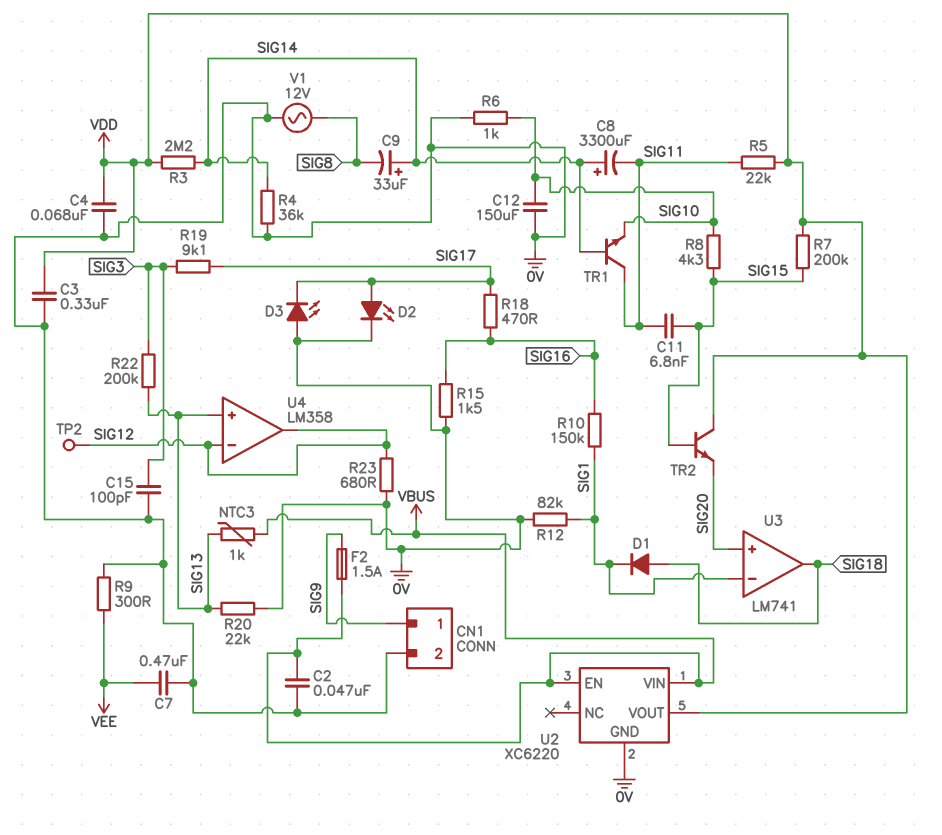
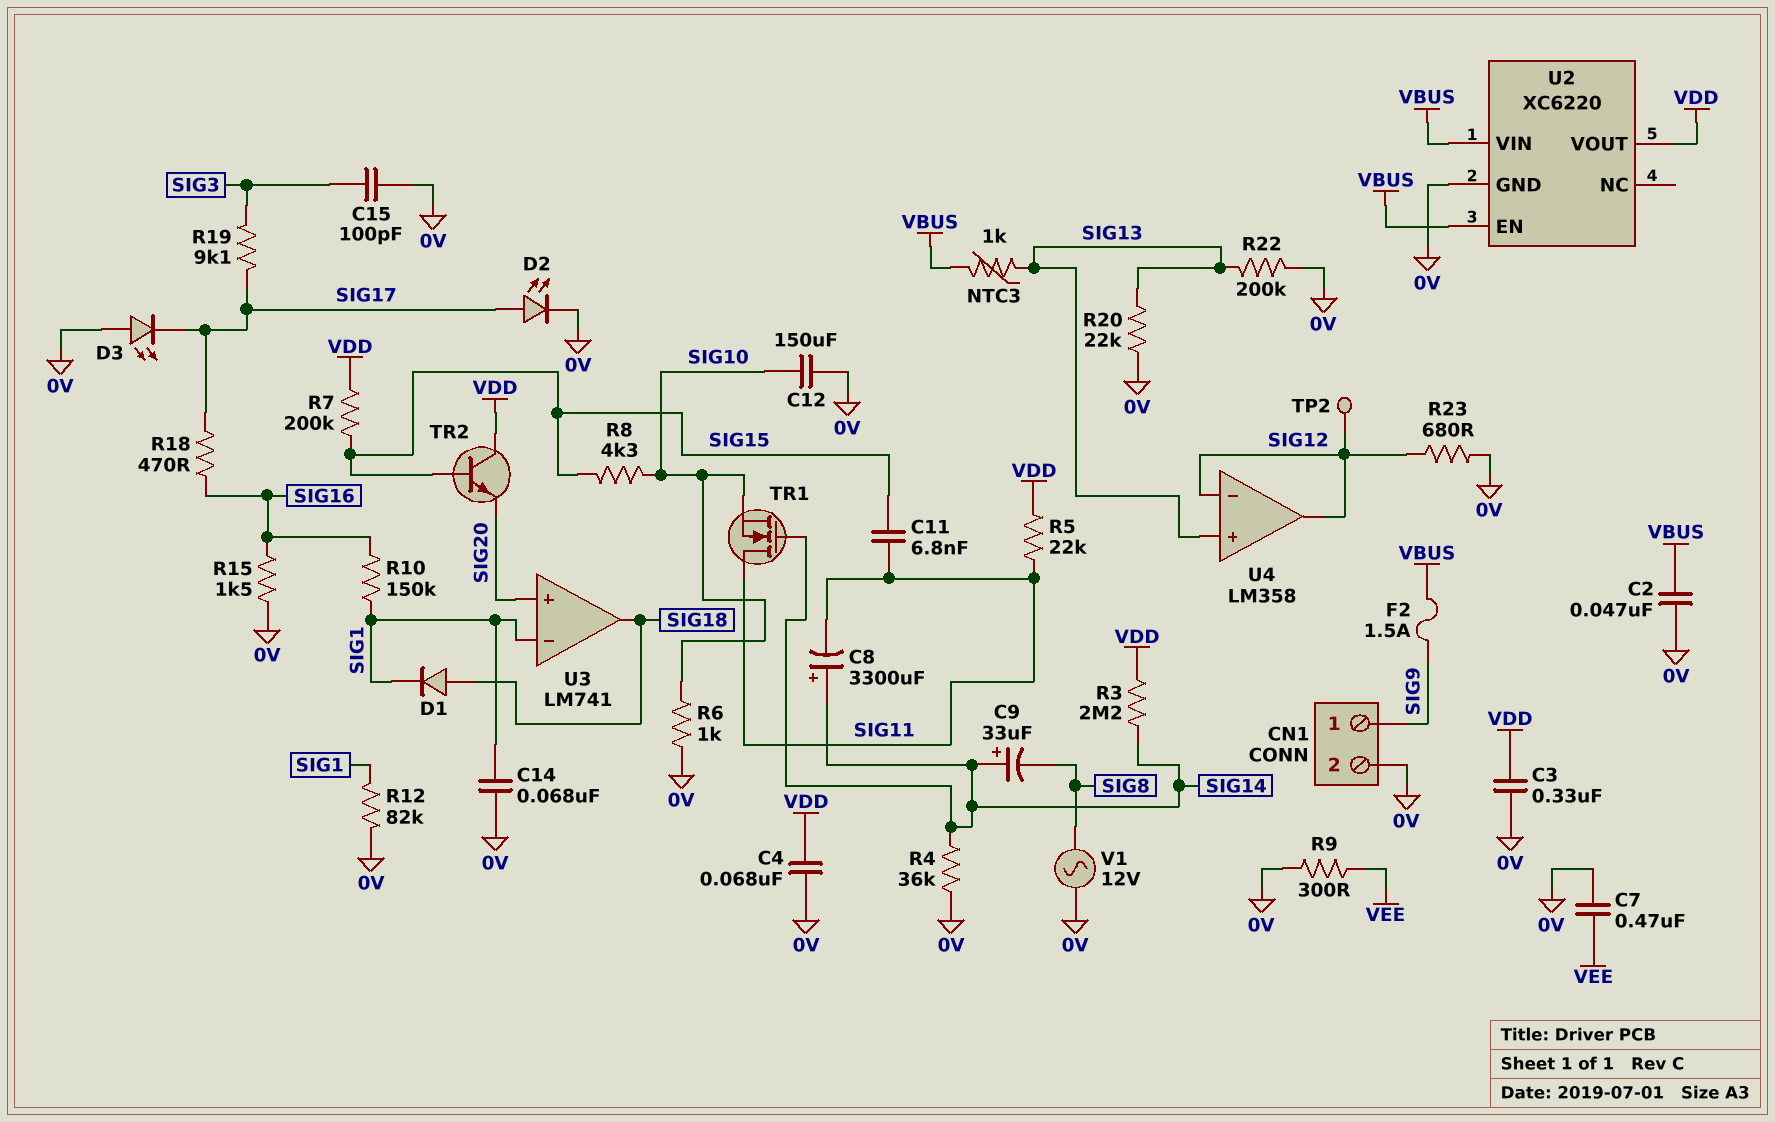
C14: none -> 68nF (0V, SIG1)
R22: 200k (SIG3, SIG13) -> 200k (0V, SIG13)
TR1: NPN (B SIG14, C SIG11, E SIG10) -> NMOS (G SIG14, D SIG11, S SIG10)

